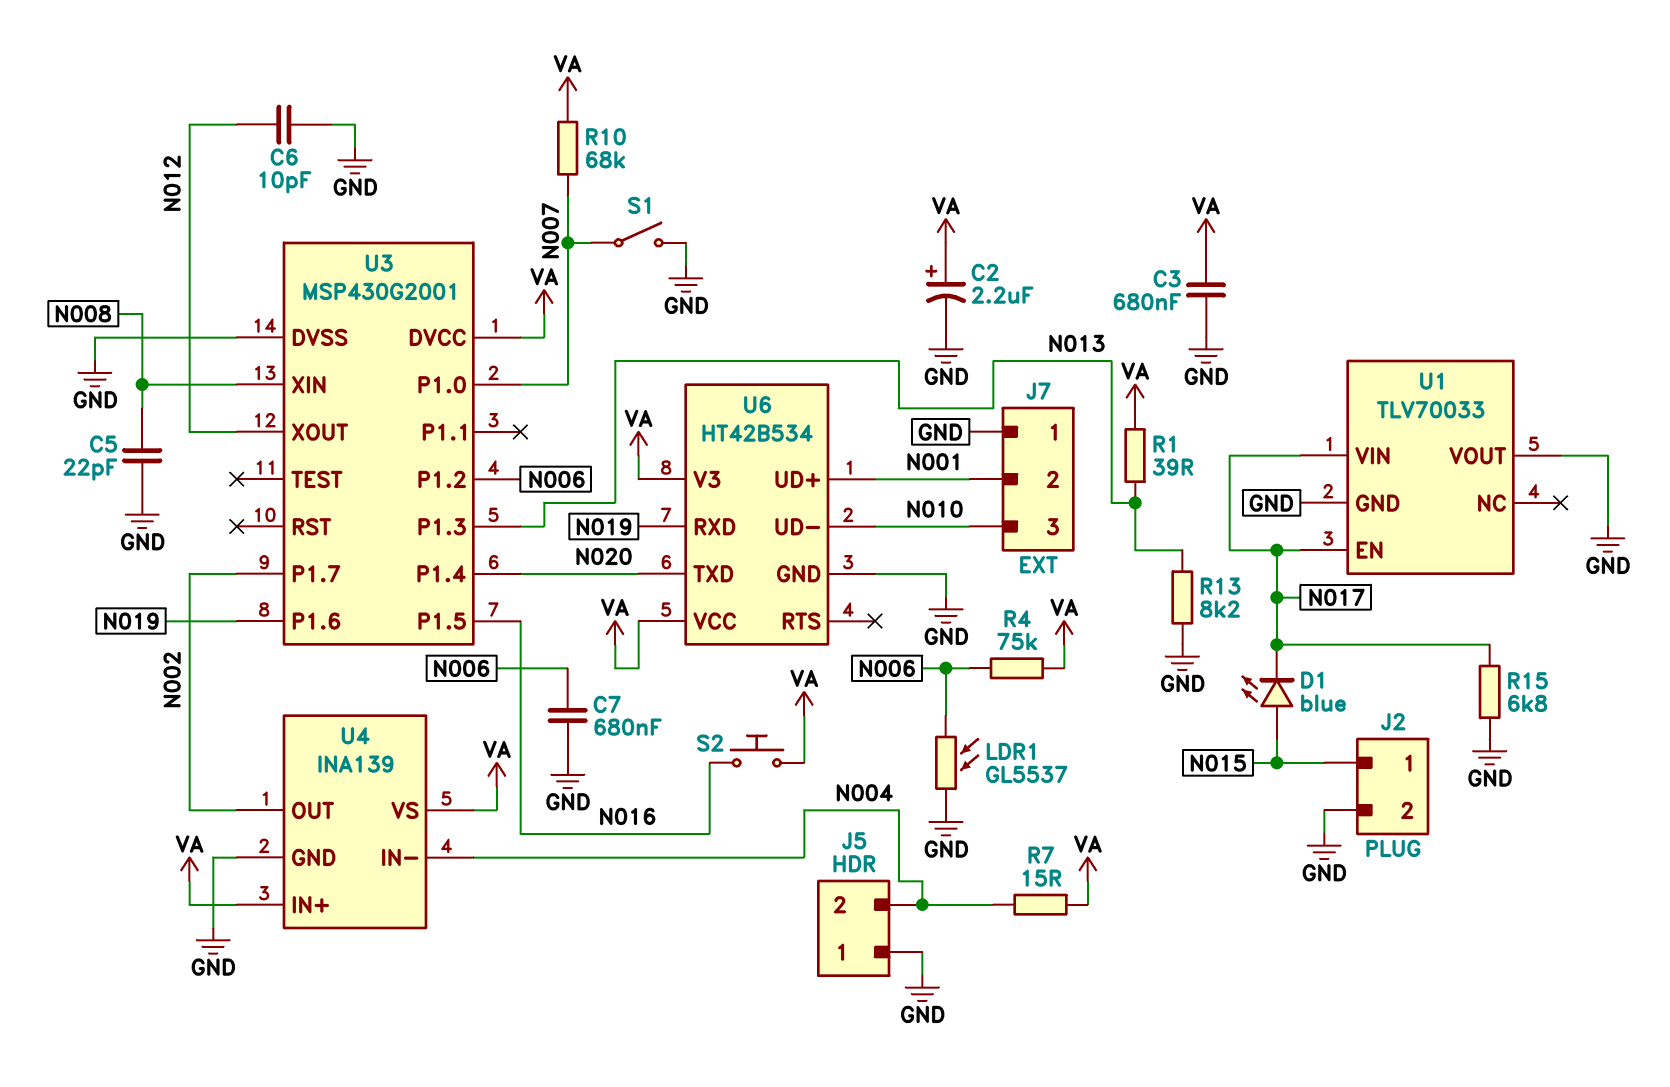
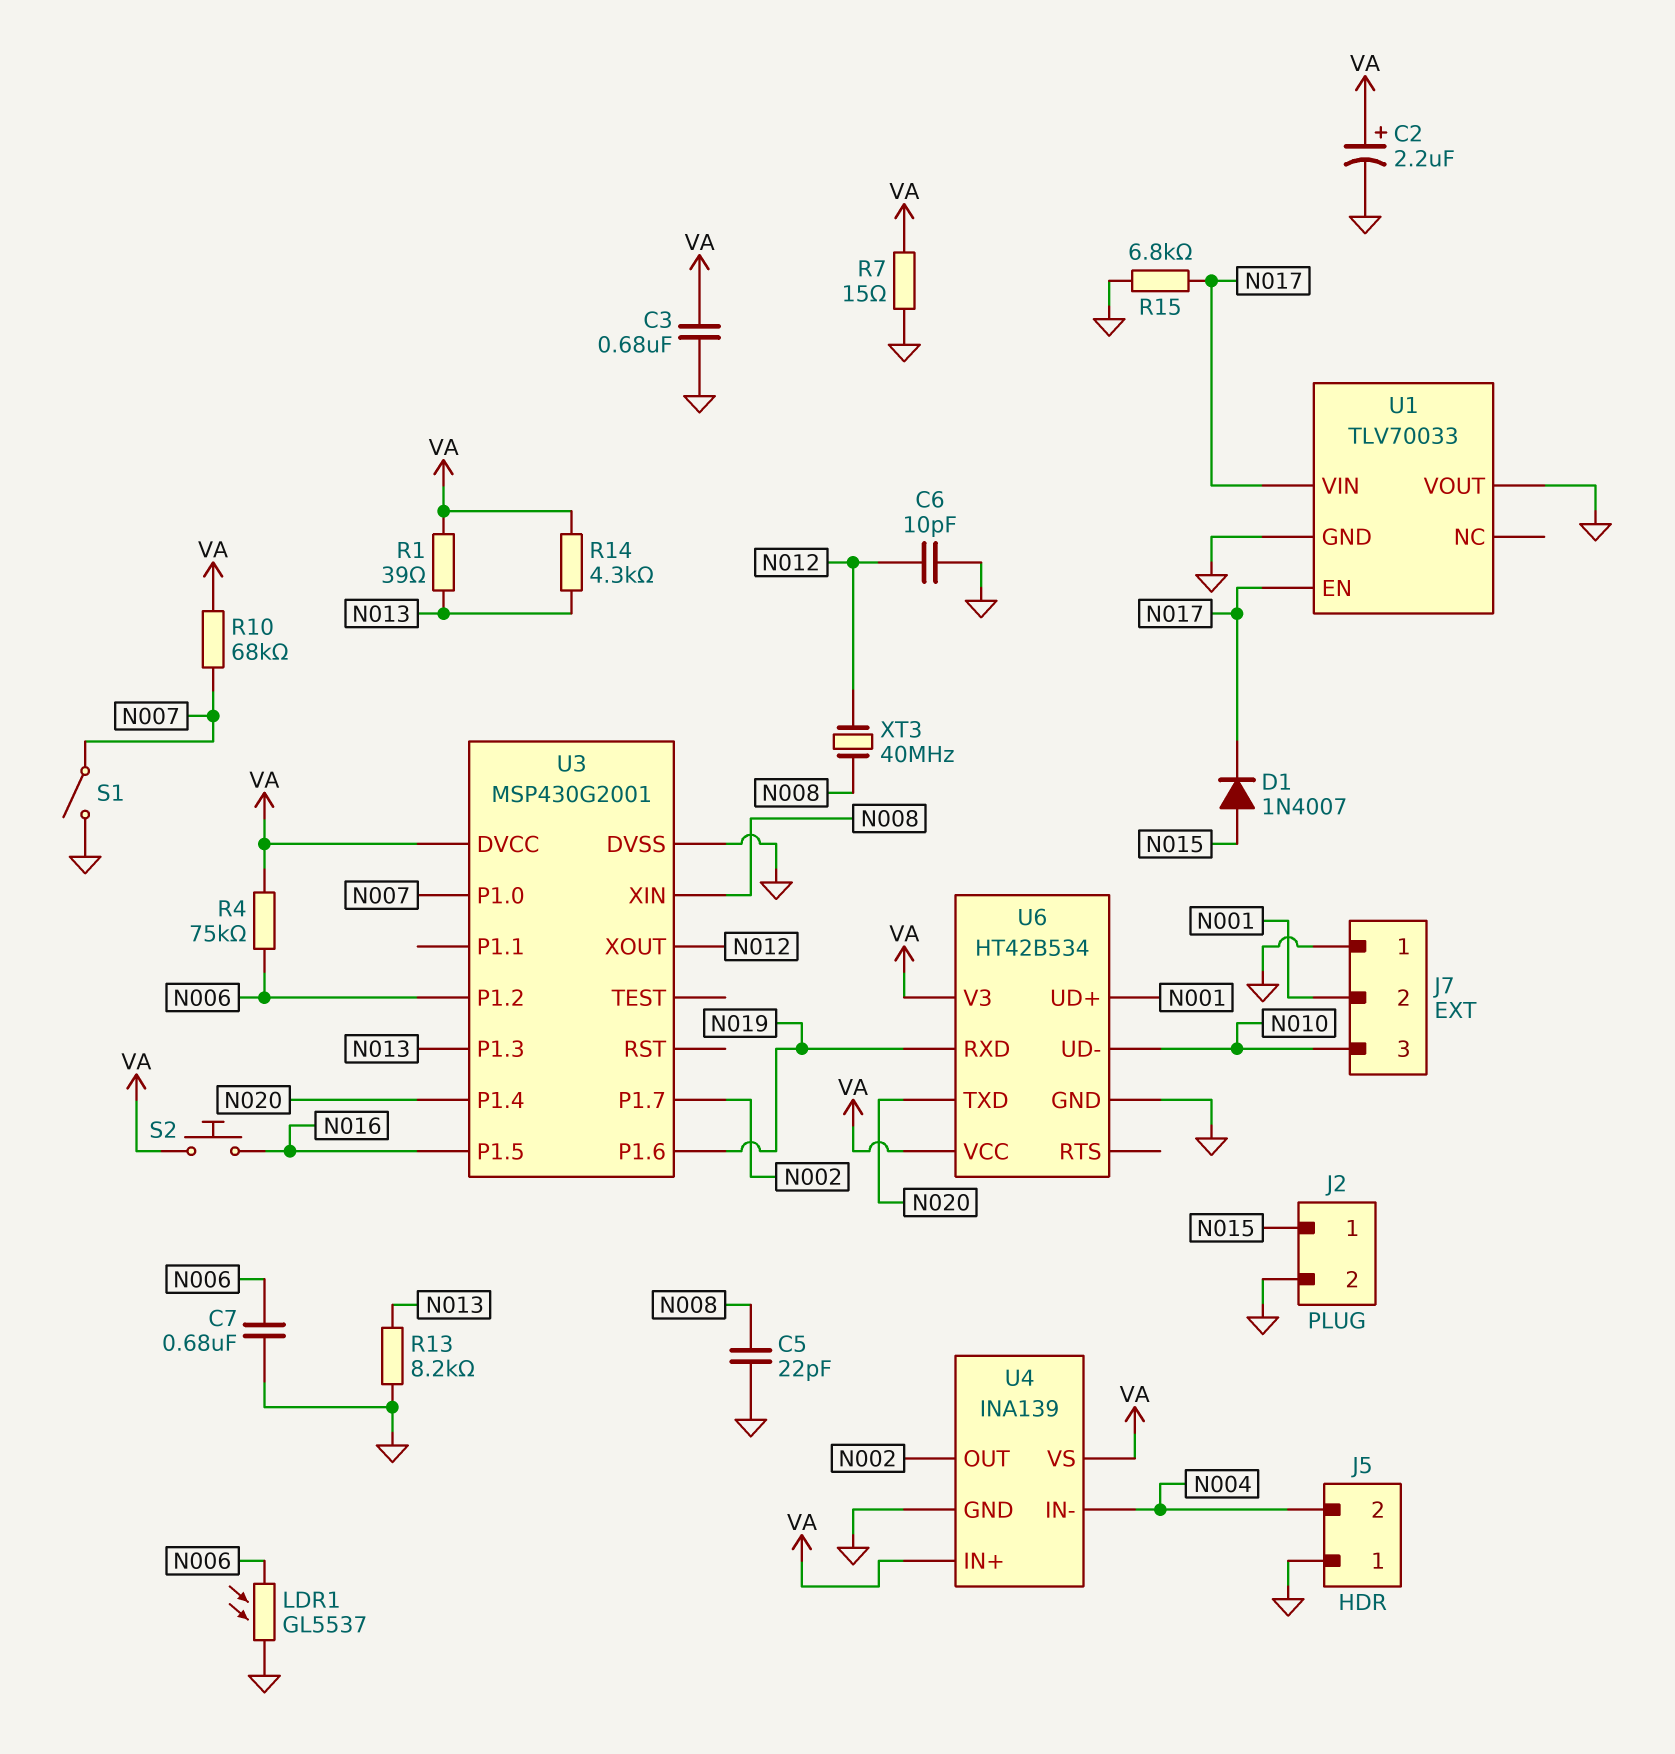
D1: LED blue (A N015, K N017) -> diode 1N4007 (A N015, K N017)
R7: 15 (N004, VA) -> 15 (GND, VA)
R14: none -> 4.3k (N013, VA)
XT3: none -> 40MHz (N008, N012)

